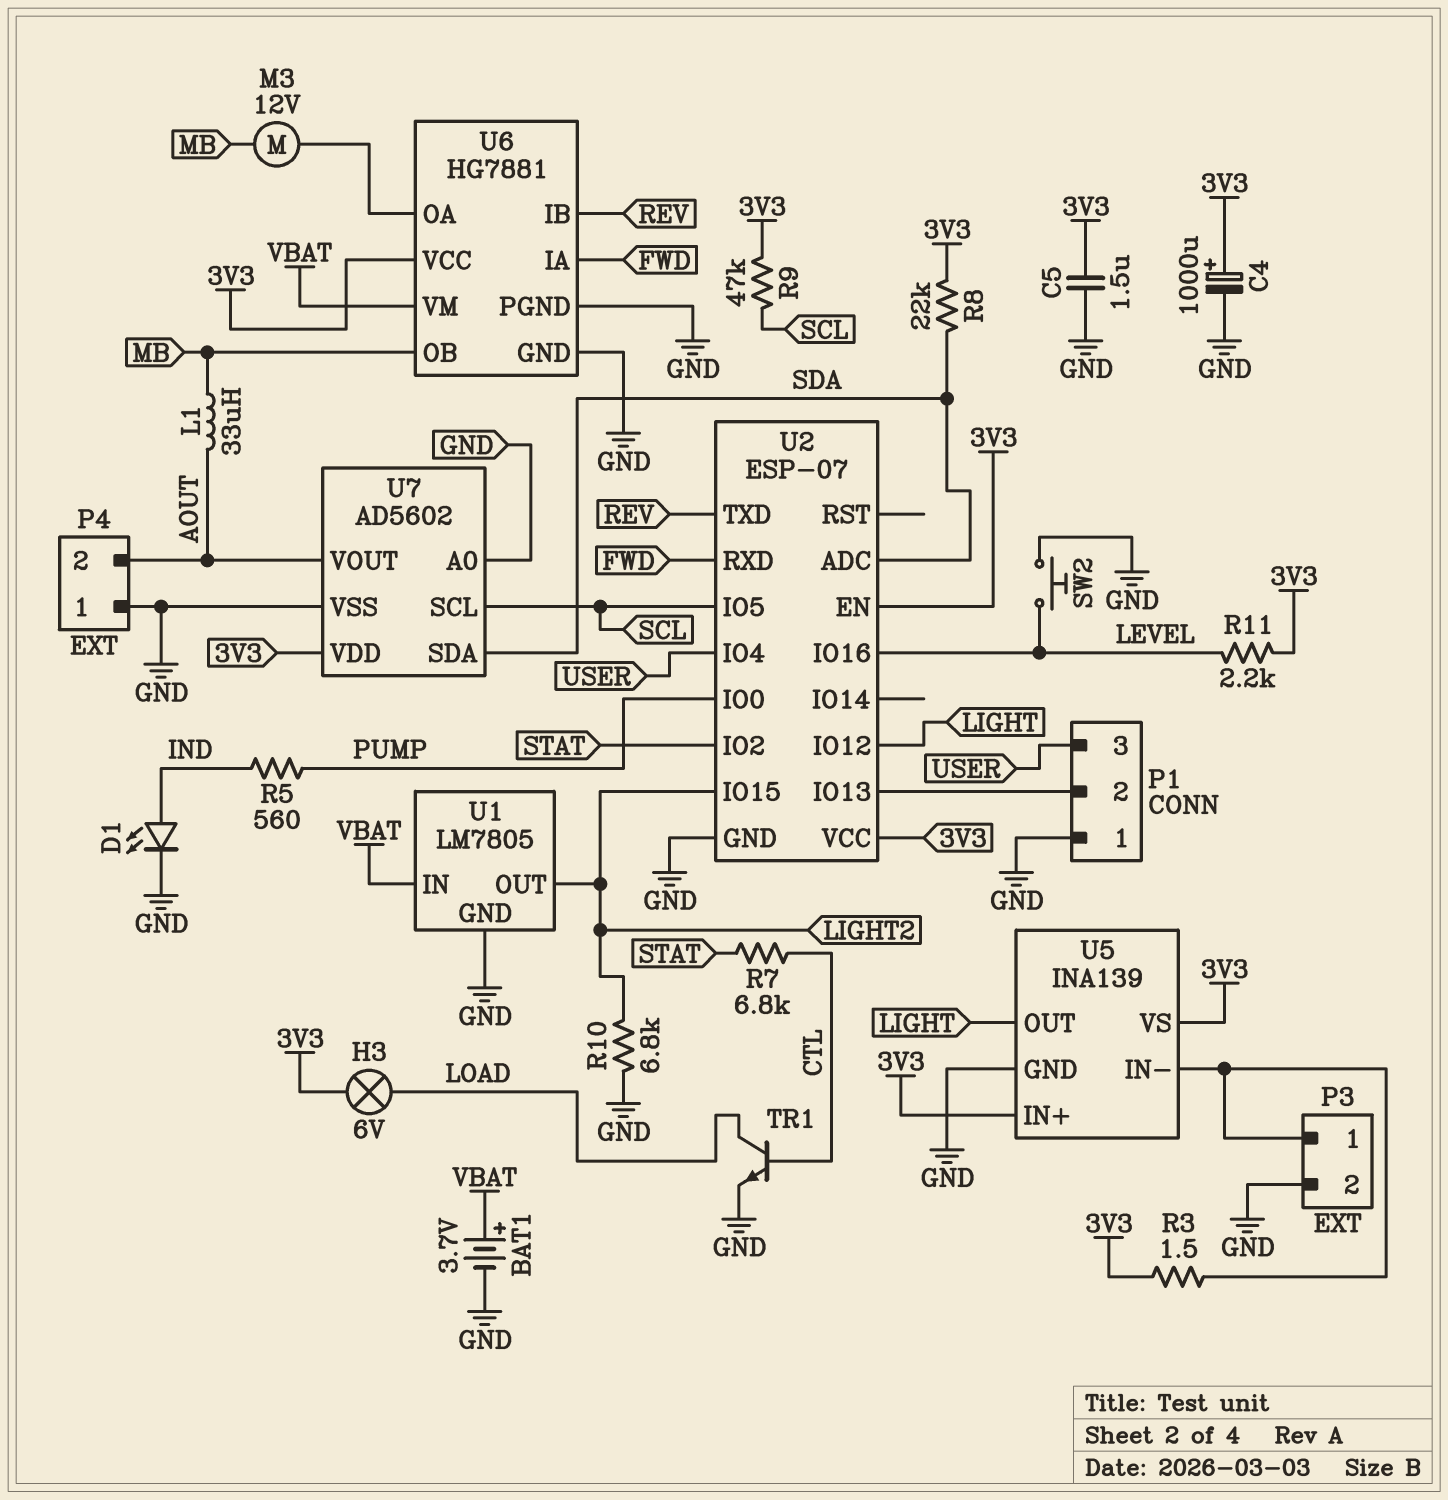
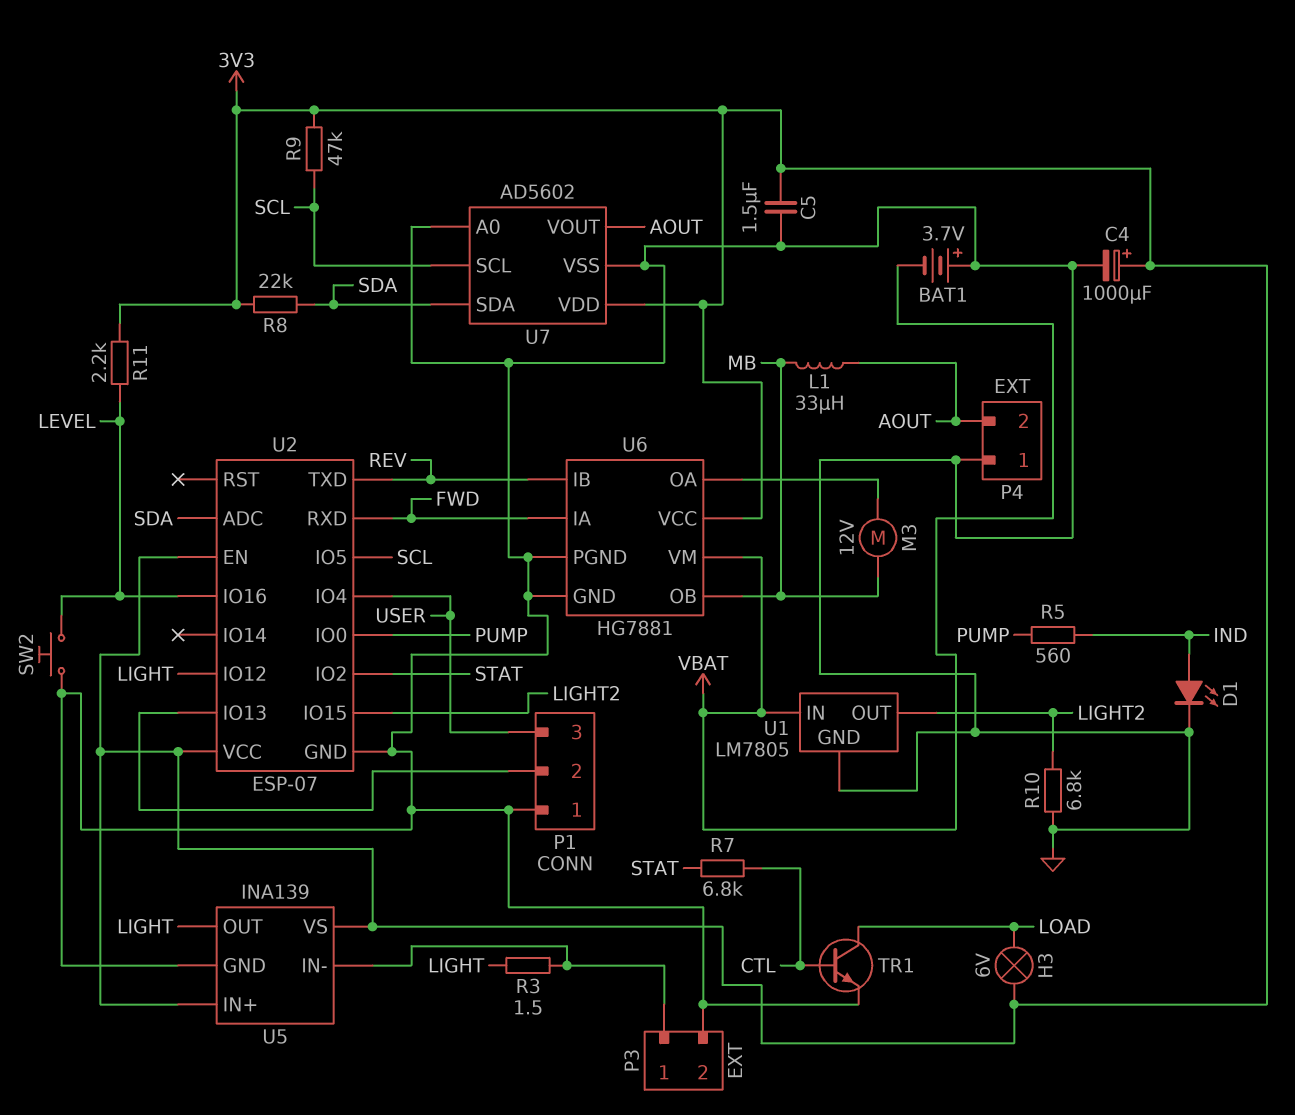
BAT1: 3.7V (plus VBAT, minus GND) -> 3.7V (plus GND, minus VBAT)
R3: 1.5 (3V3, P3/1) -> 1.5 (LIGHT, P3/1)

